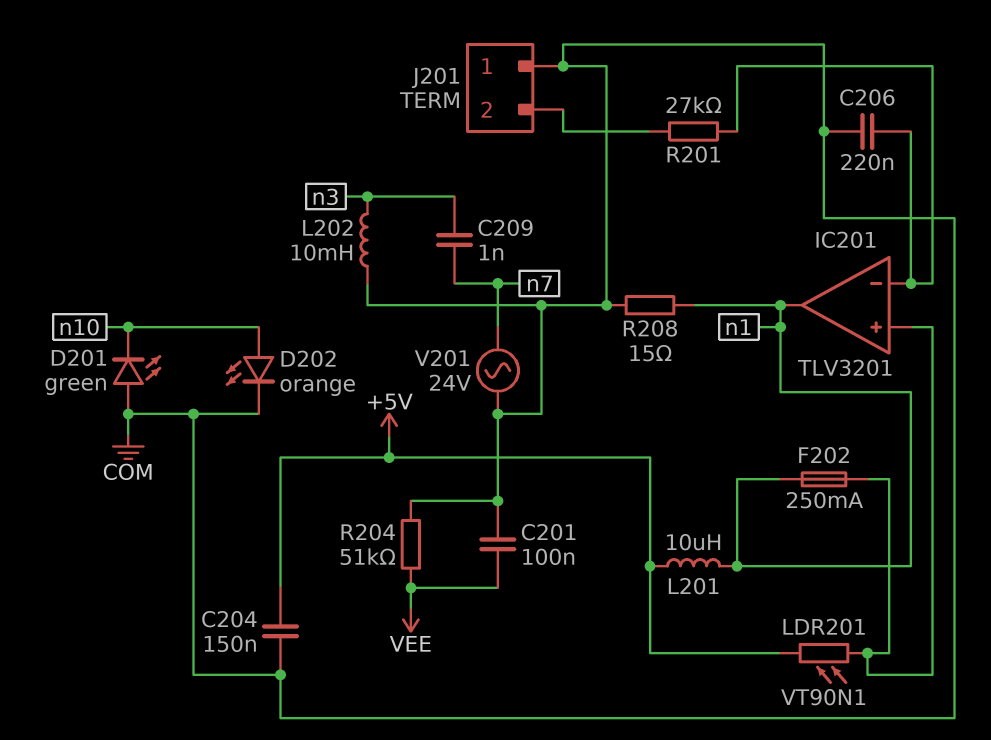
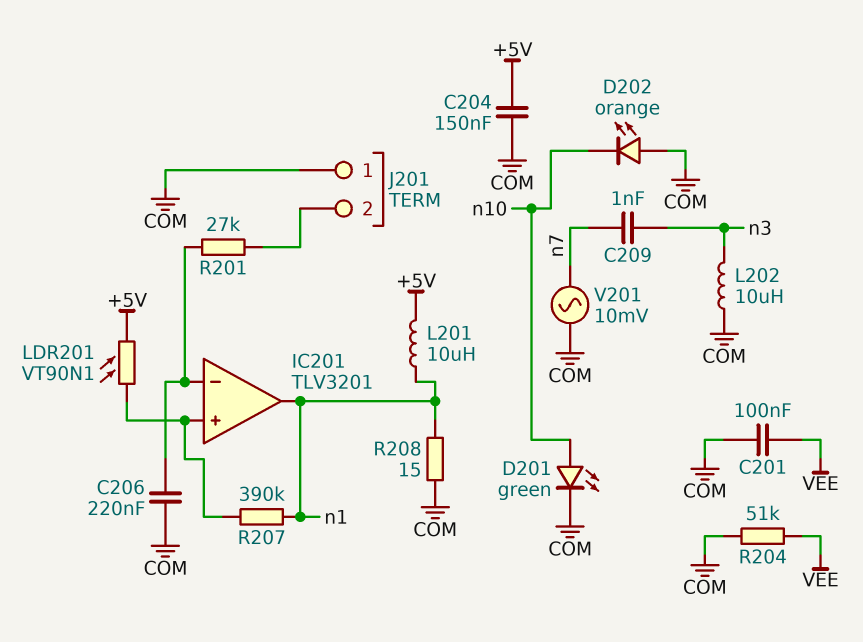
D201: LED green (A COM, K n10) -> LED green (A n10, K COM)
D202: LED orange (A n10, K COM) -> LED orange (A COM, K n10)
F202: 250mA (IC201/in+, n1) -> none
L202: 10mH (COM, n3) -> 10uH (COM, n3)
R207: none -> 390k (IC201/in+, n1)
V201: AC 24V (COM, n7) -> AC 10mV (COM, n7)

